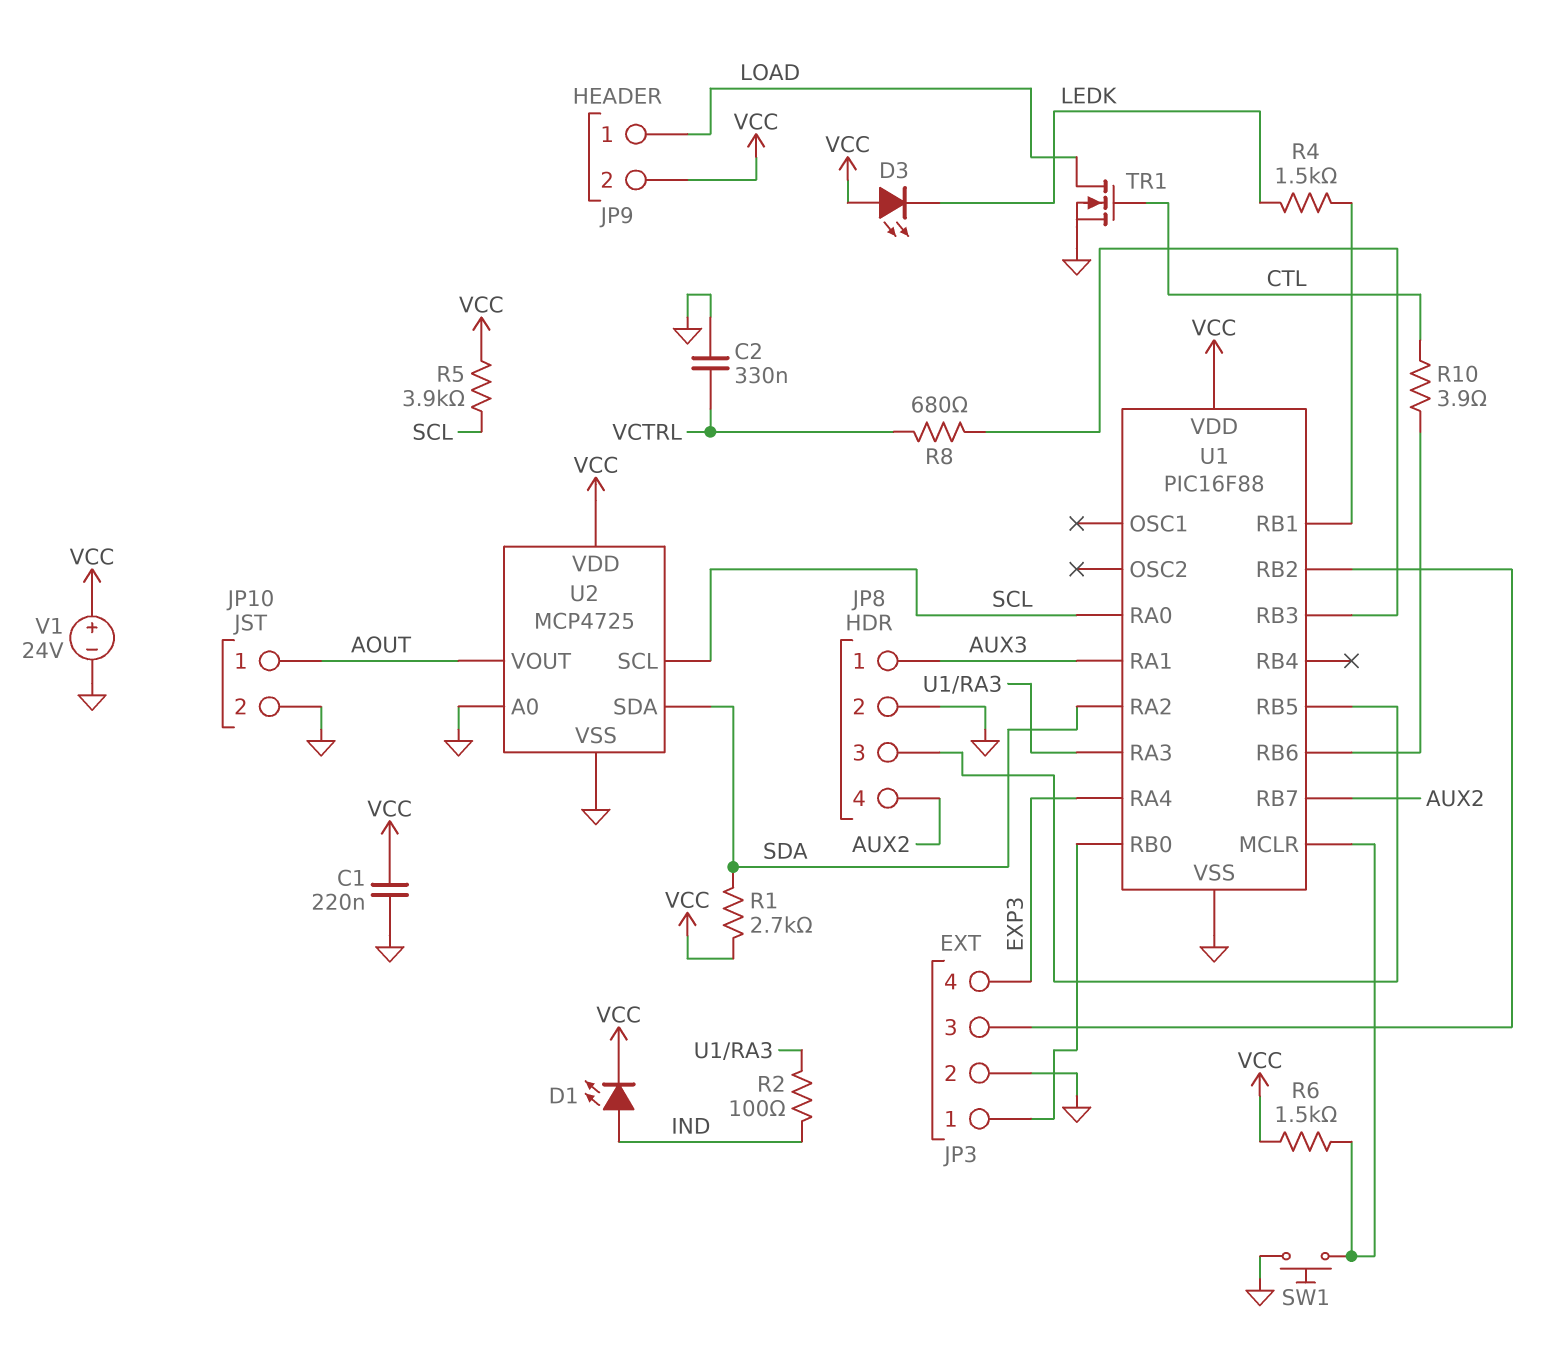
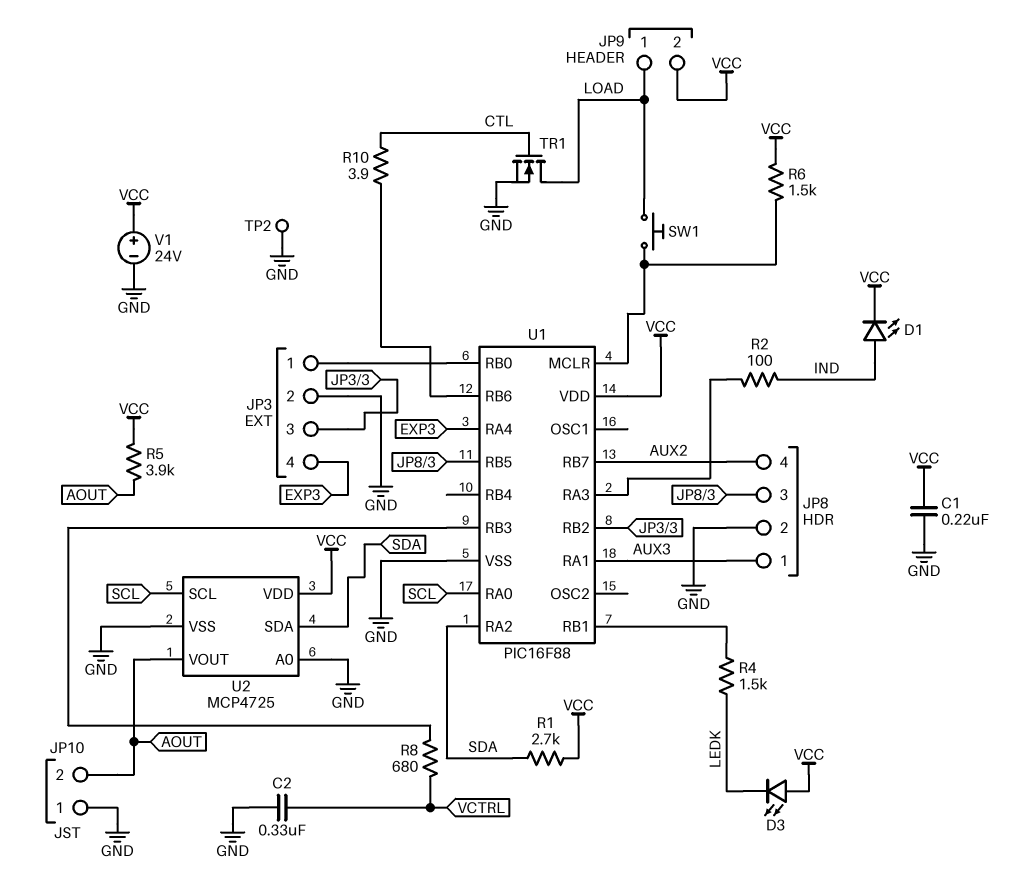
JP10 pin 1: AOUT -> GND
JP10 pin 2: GND -> AOUT
R5: 3.9k (SCL, VCC) -> 3.9k (AOUT, VCC)
SW1: button (GND, U1/MCLR) -> button (LOAD, U1/MCLR)
TP2: none -> test point (GND)

